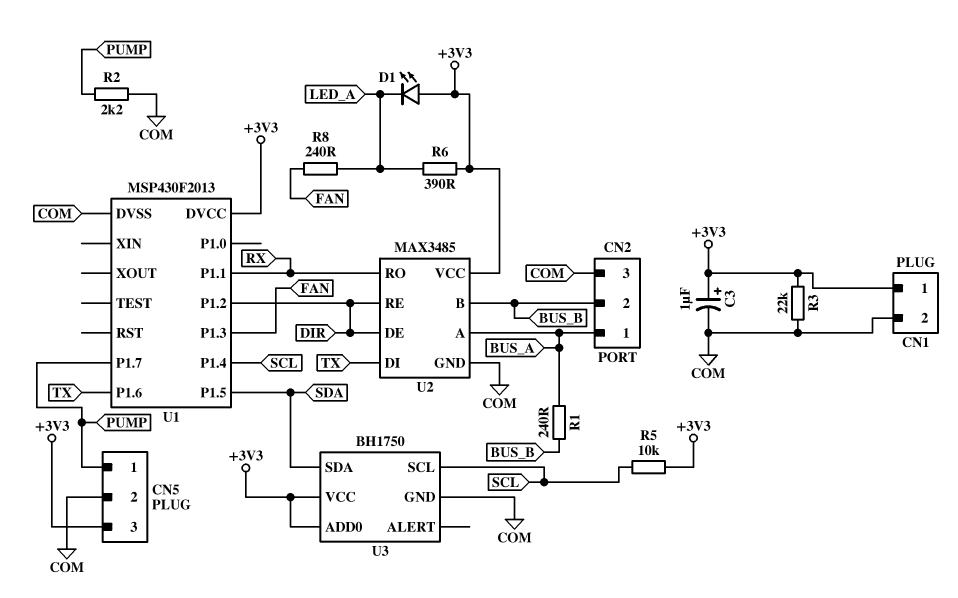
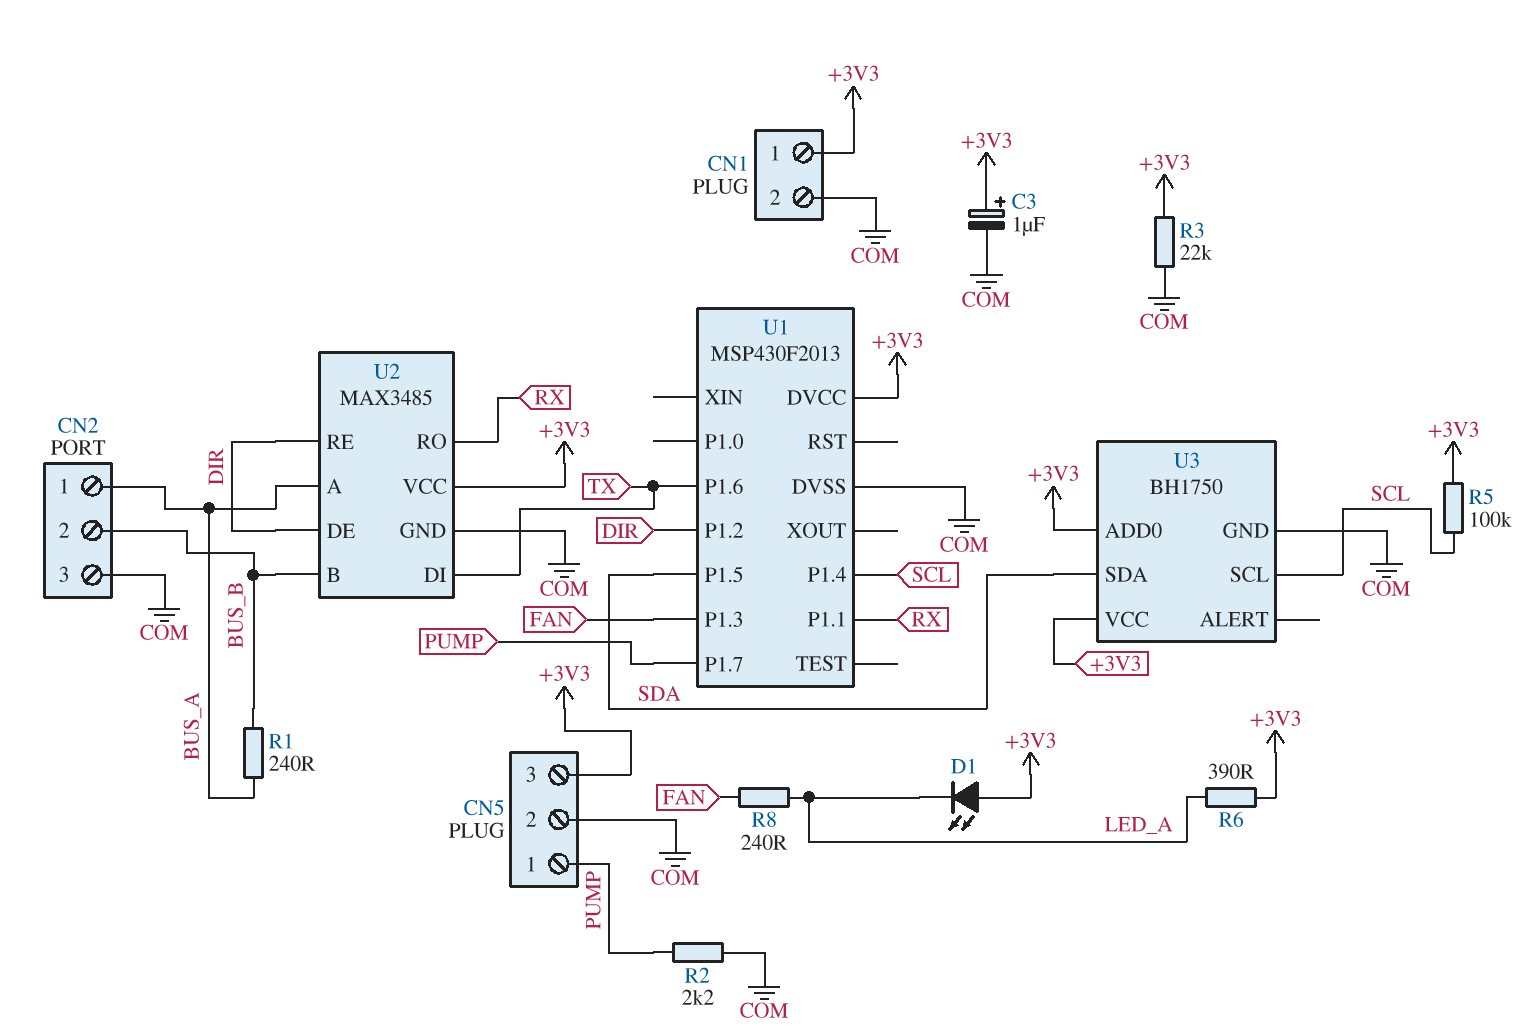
R5: 10k (+3V3, SCL) -> 100k (+3V3, SCL)

